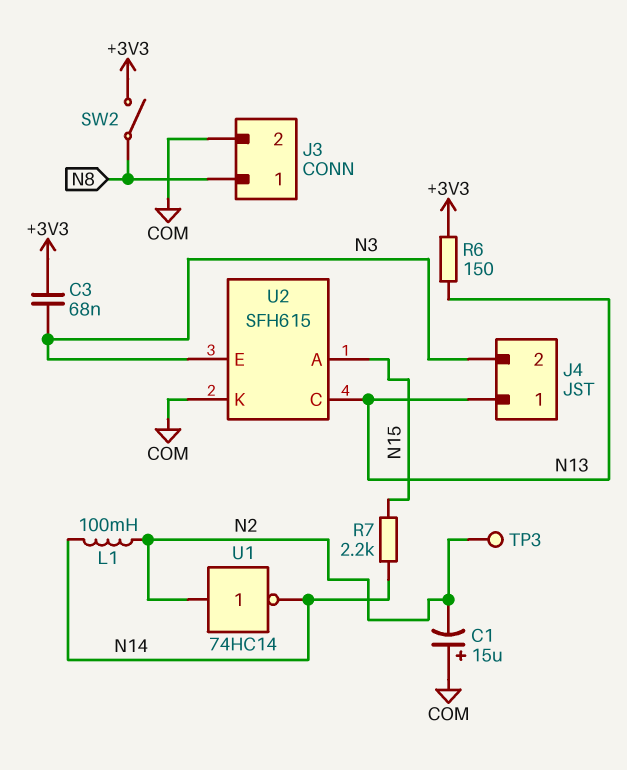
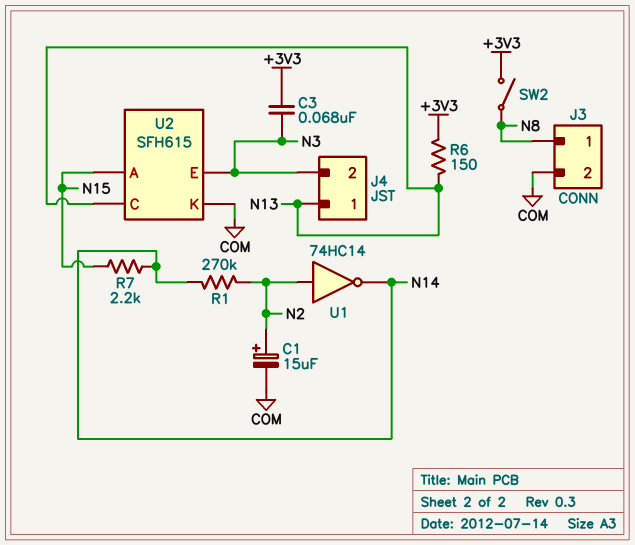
C1: 15uF (plus COM, minus N2) -> 15uF (plus N2, minus COM)
L1: 100mH (N2, N14) -> none
R1: none -> 270k (N2, N14)
TP3: test point (N2) -> none

